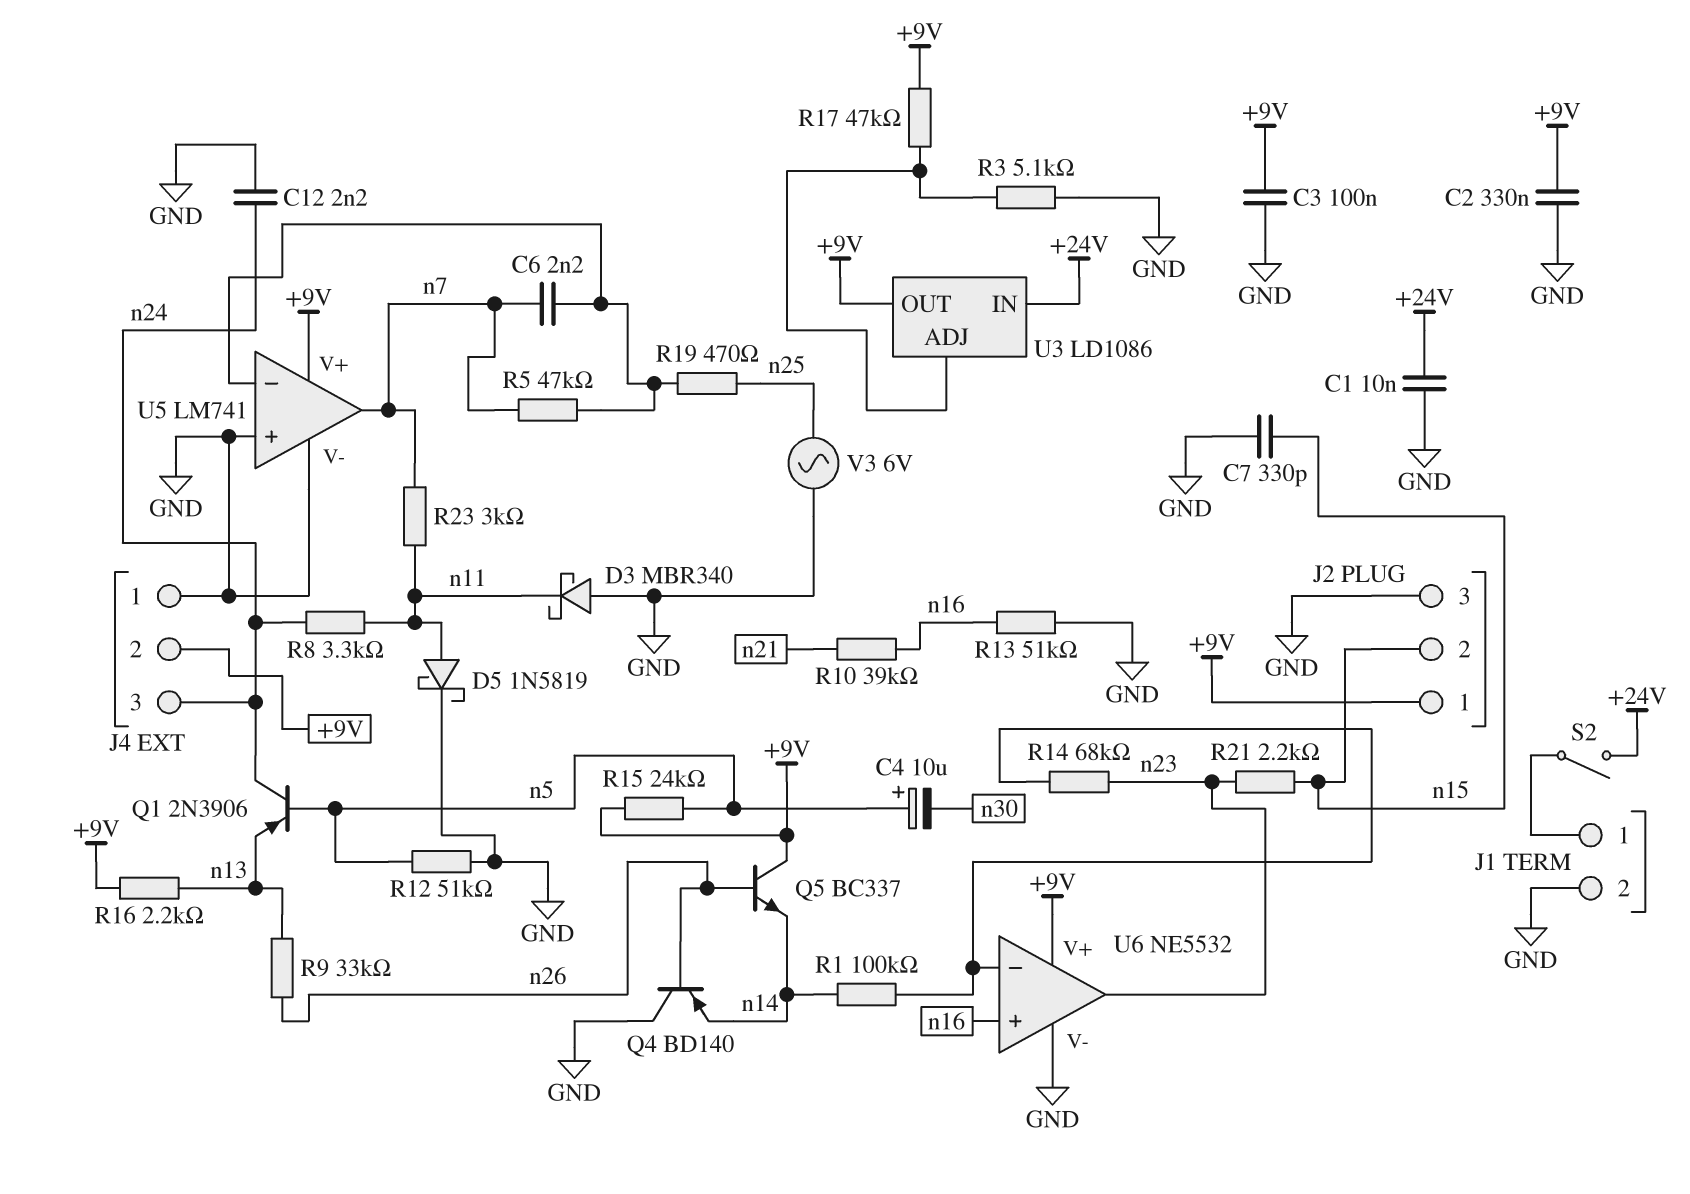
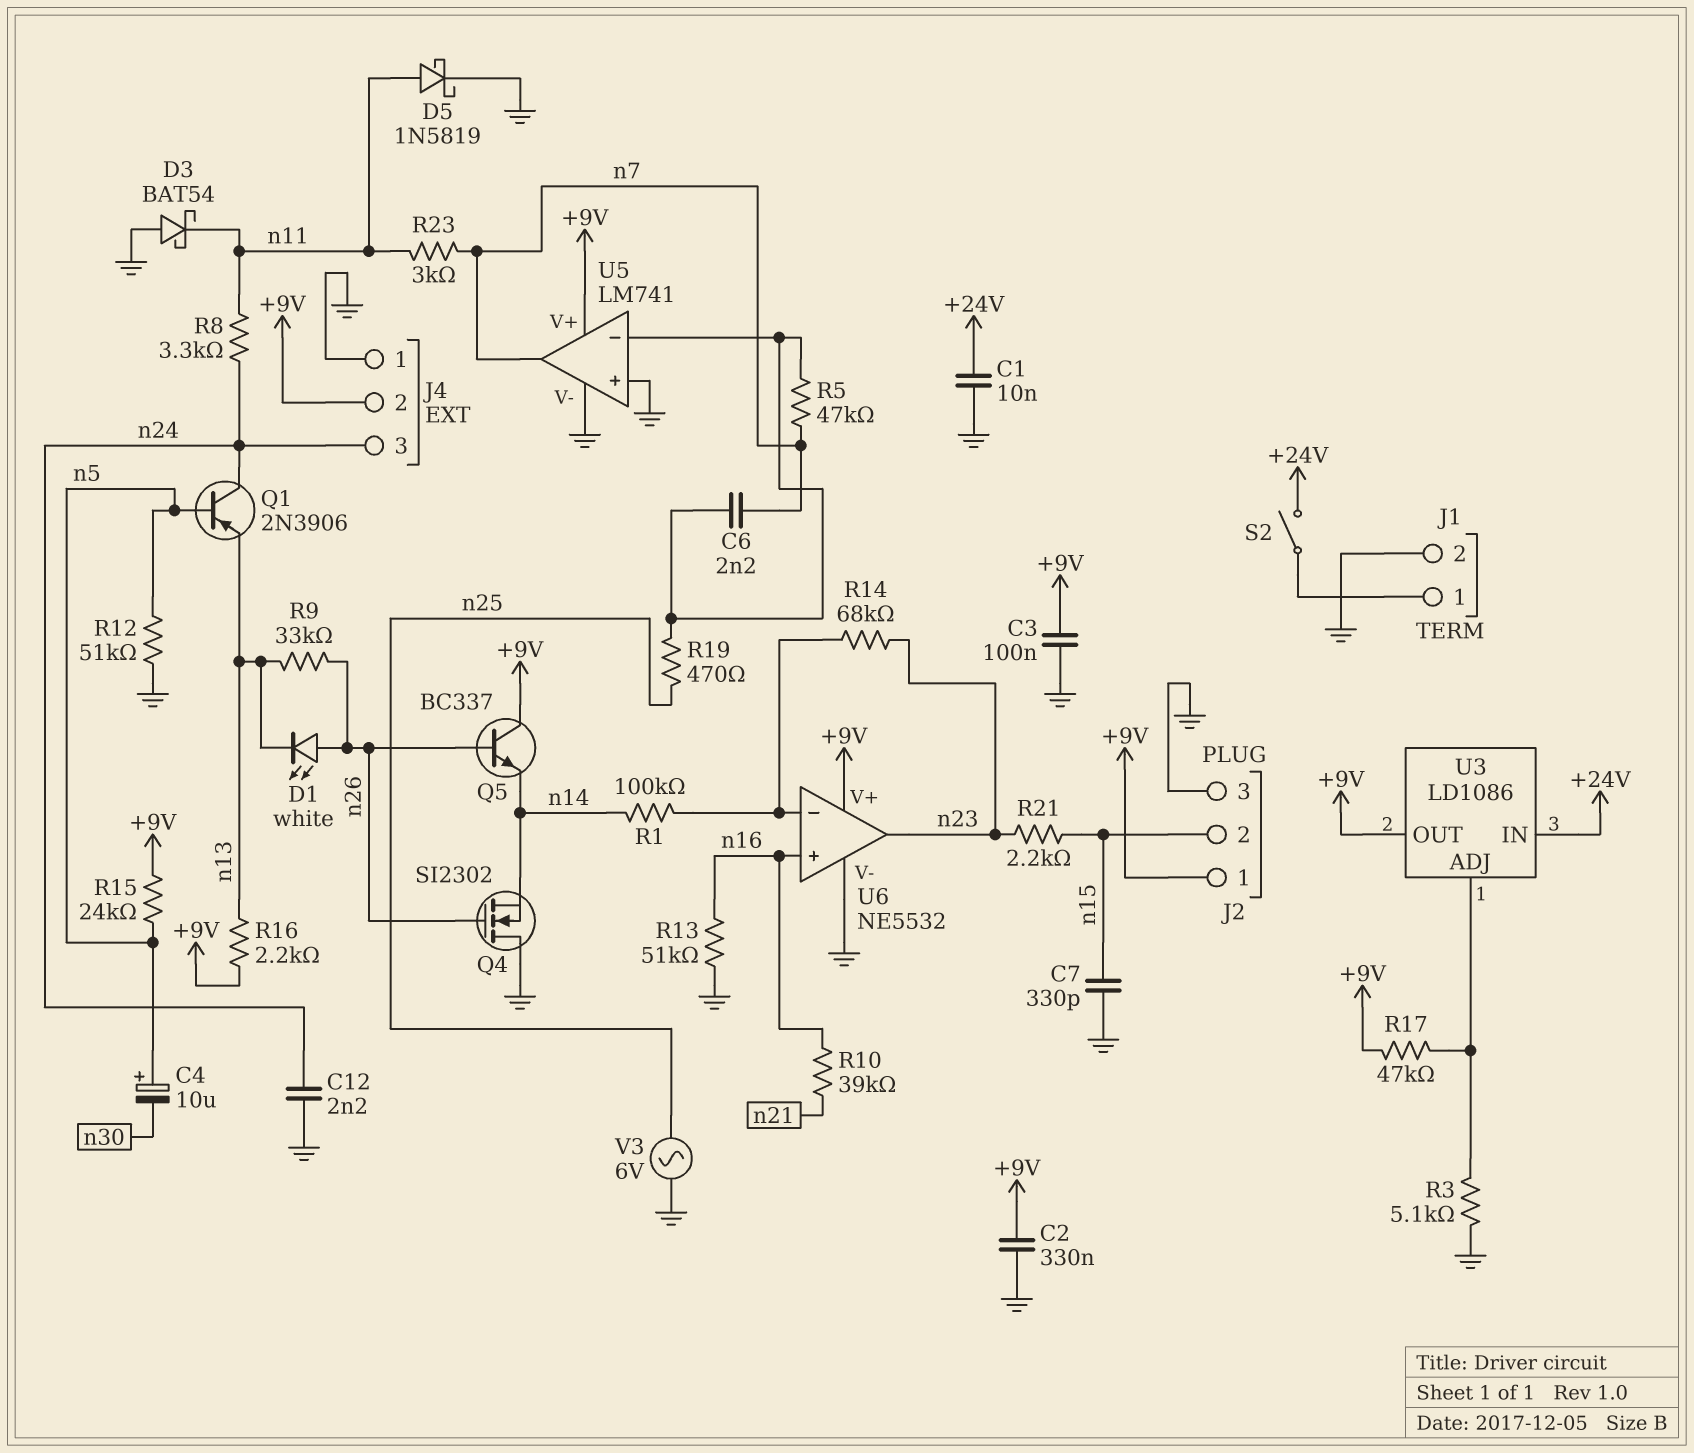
D1: none -> LED white (A n26, K n13)
D3: schottky MBR340 (A GND, K n11) -> schottky BAT54 (A GND, K n11)
Q4: PNP BD140 (B n26, C GND, E n14) -> NMOS SI2302 (G n26, D GND, S n14)

